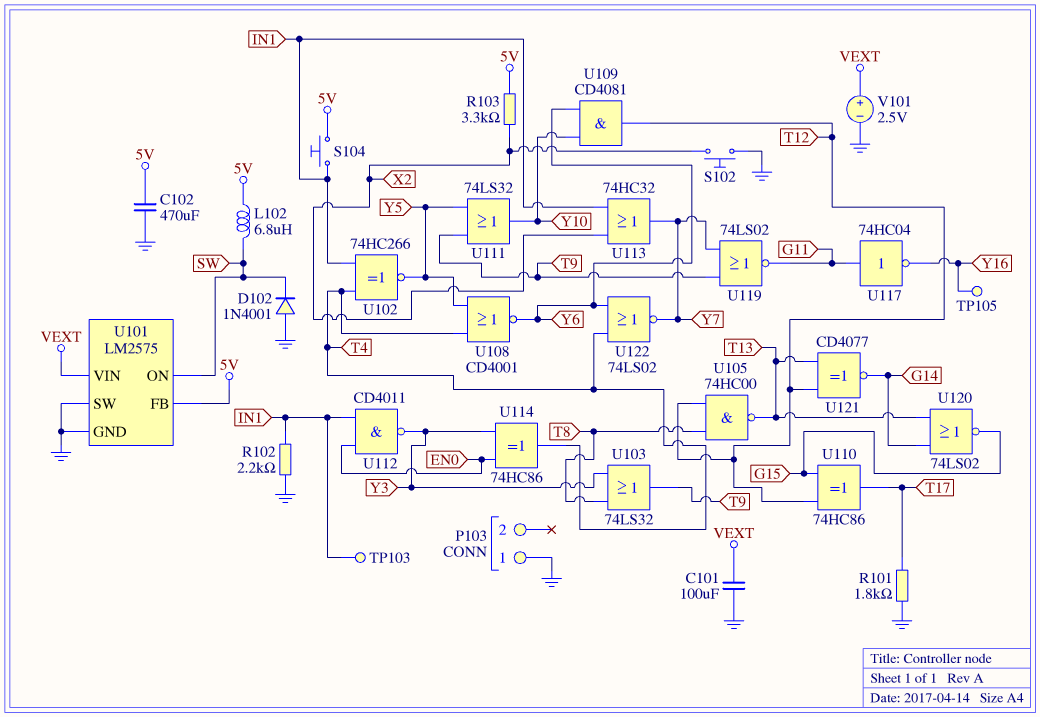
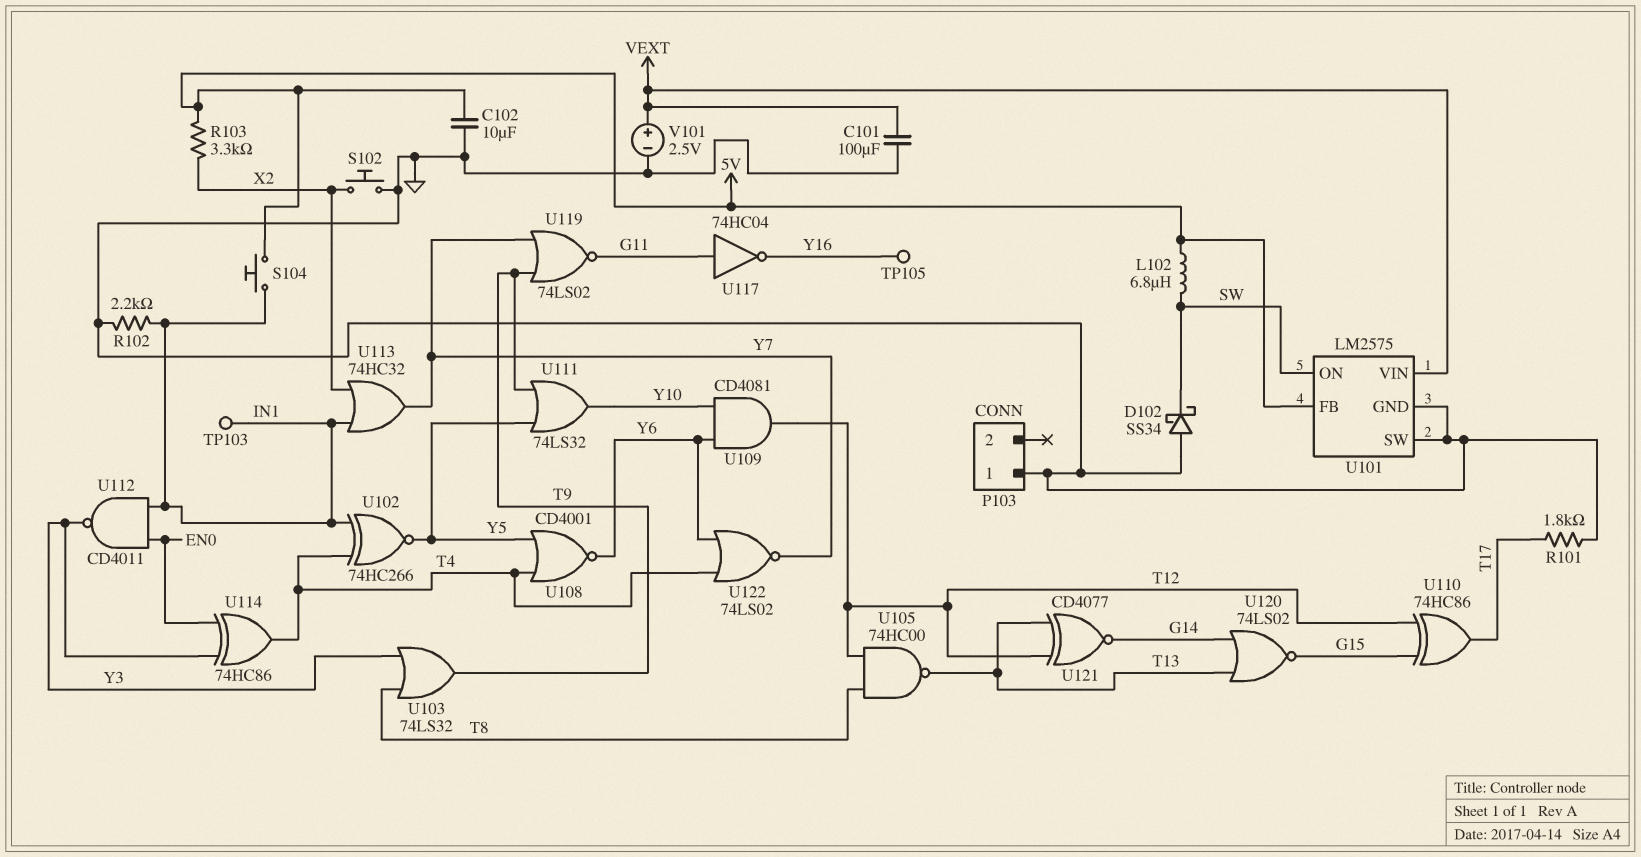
C102: 470uF (5V, GND) -> 10uF (5V, GND)
D102: diode 1N4001 (A GND, K SW) -> schottky SS34 (A GND, K SW)

